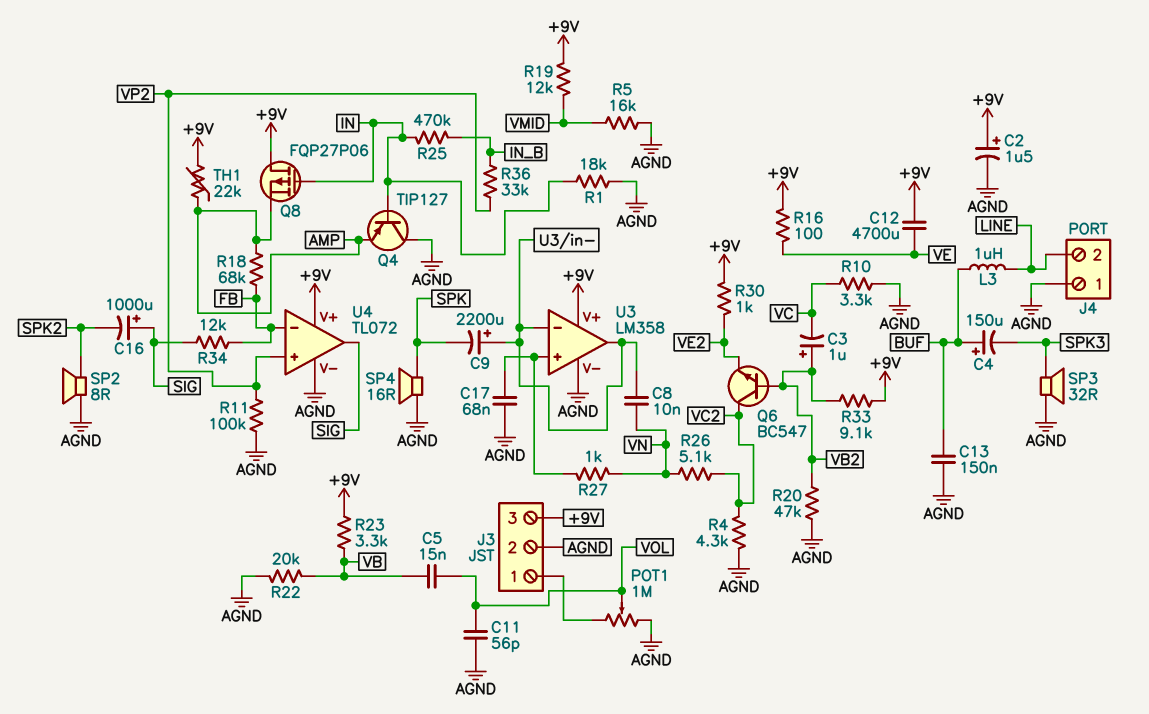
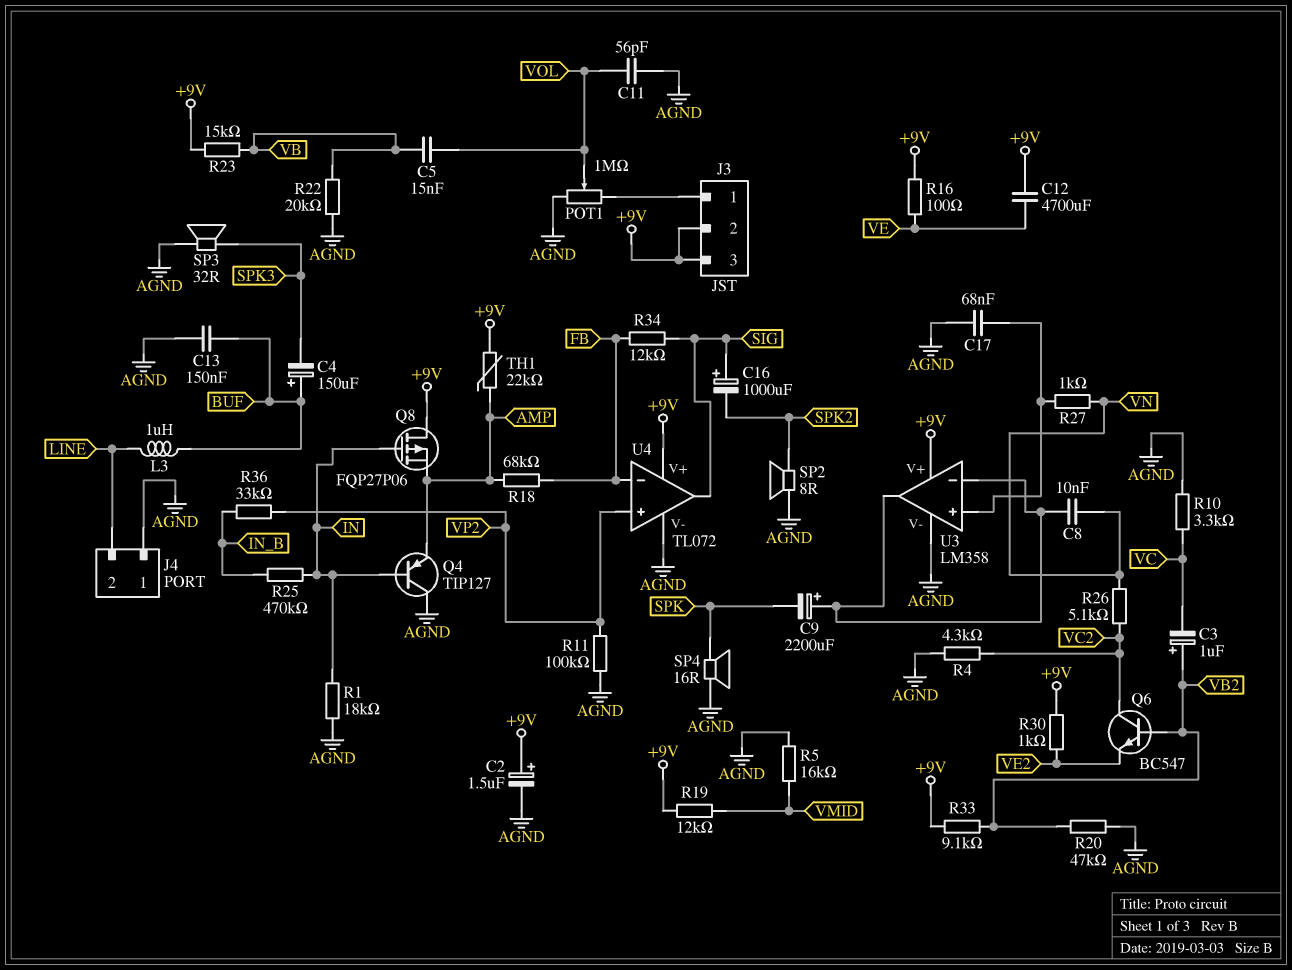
J3 pin 2: AGND -> +9V
R23: 3.3k (+9V, VB) -> 15k (+9V, VB)

